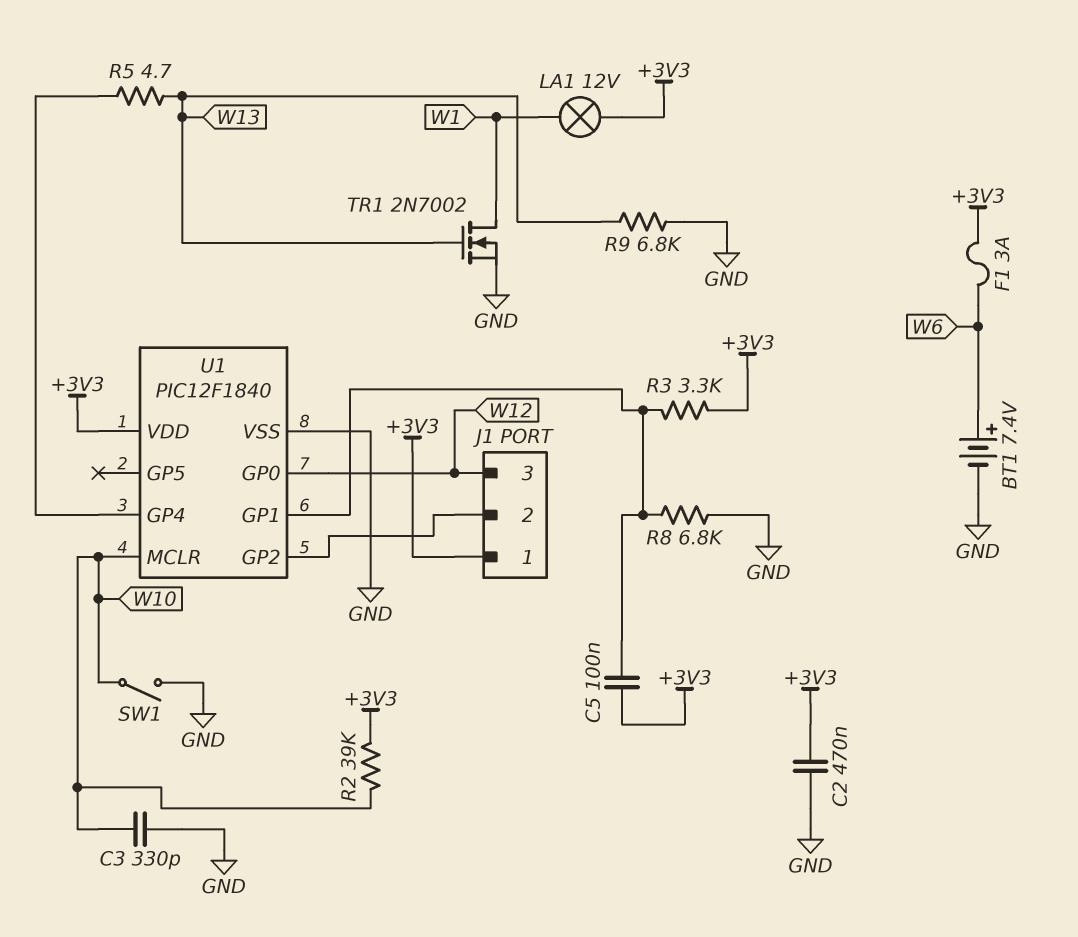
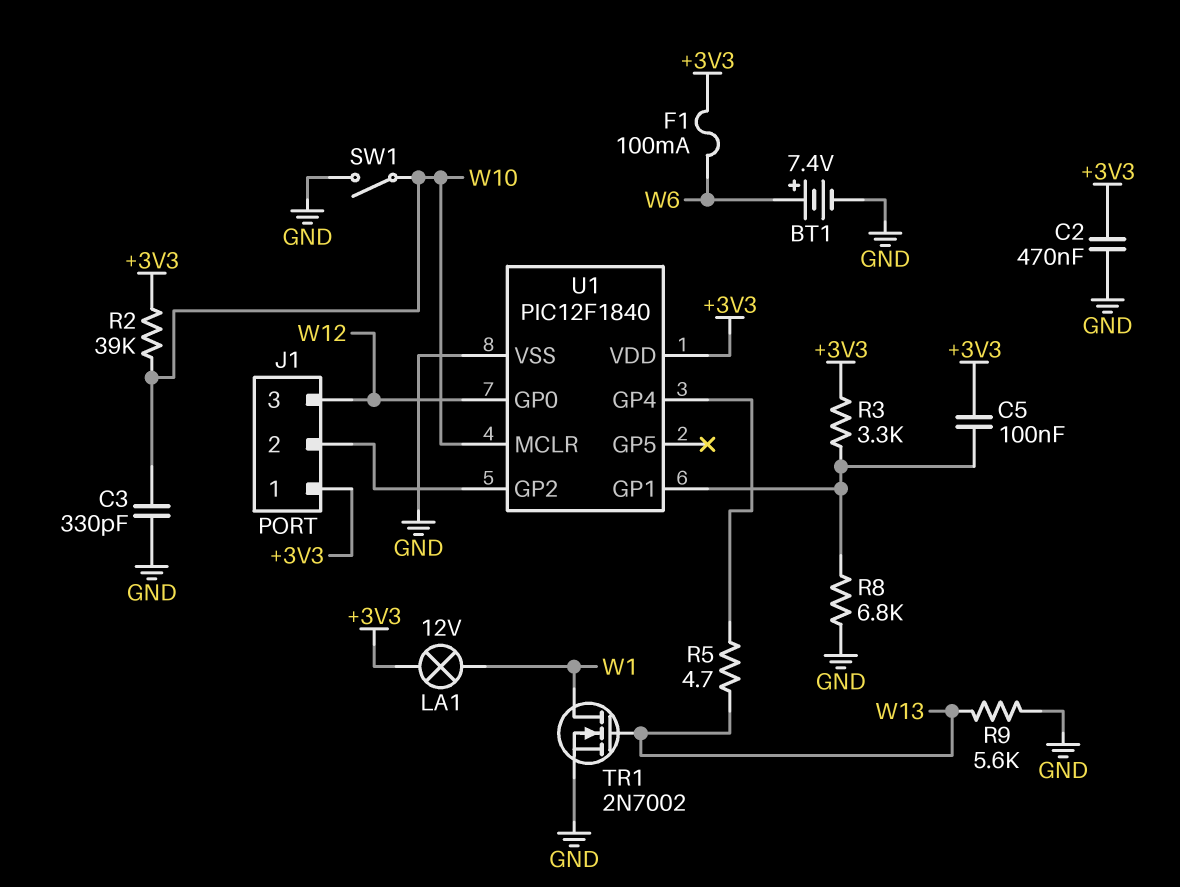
F1: 3A (+3V3, W6) -> 100mA (+3V3, W6)
R9: 6.8k (GND, W13) -> 5.6k (GND, W13)

